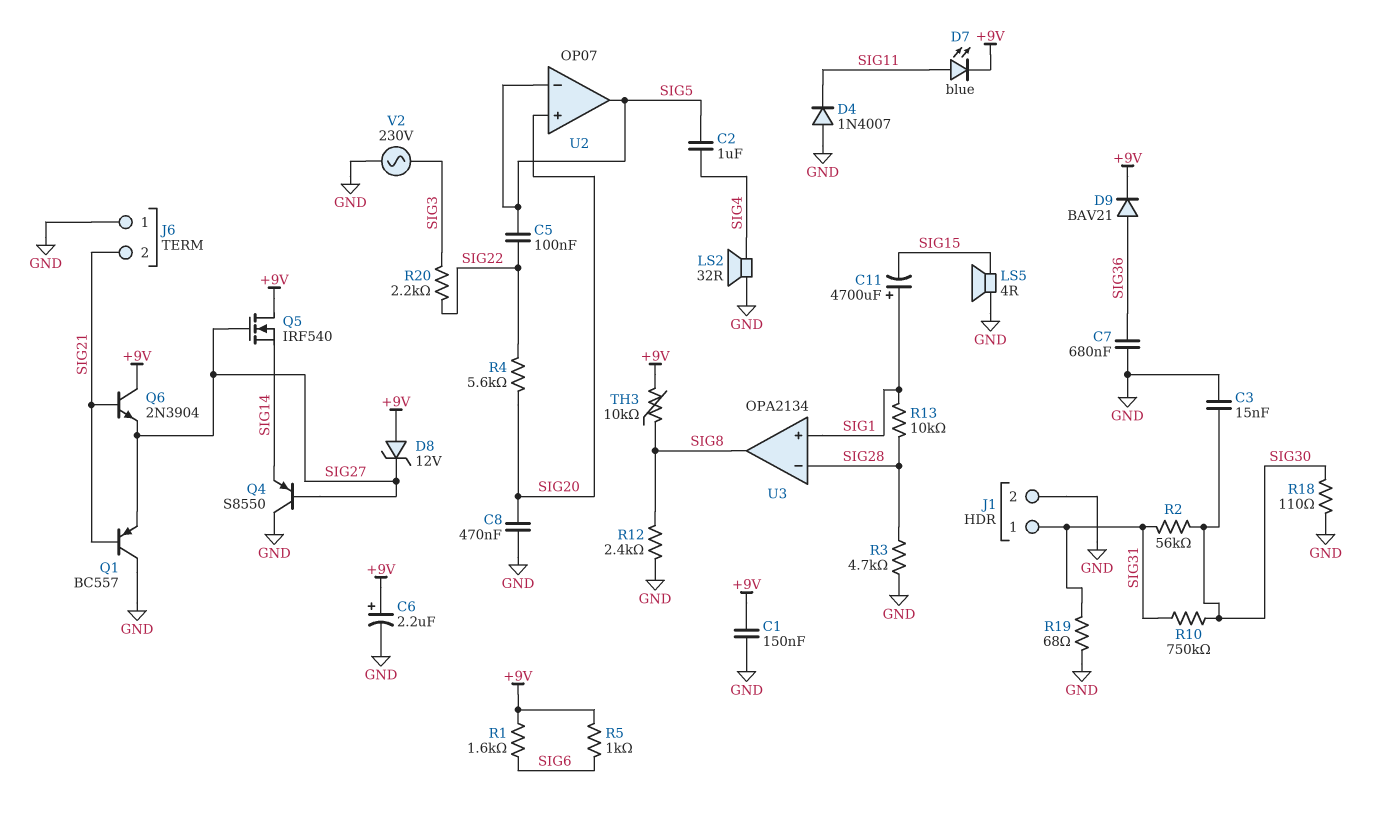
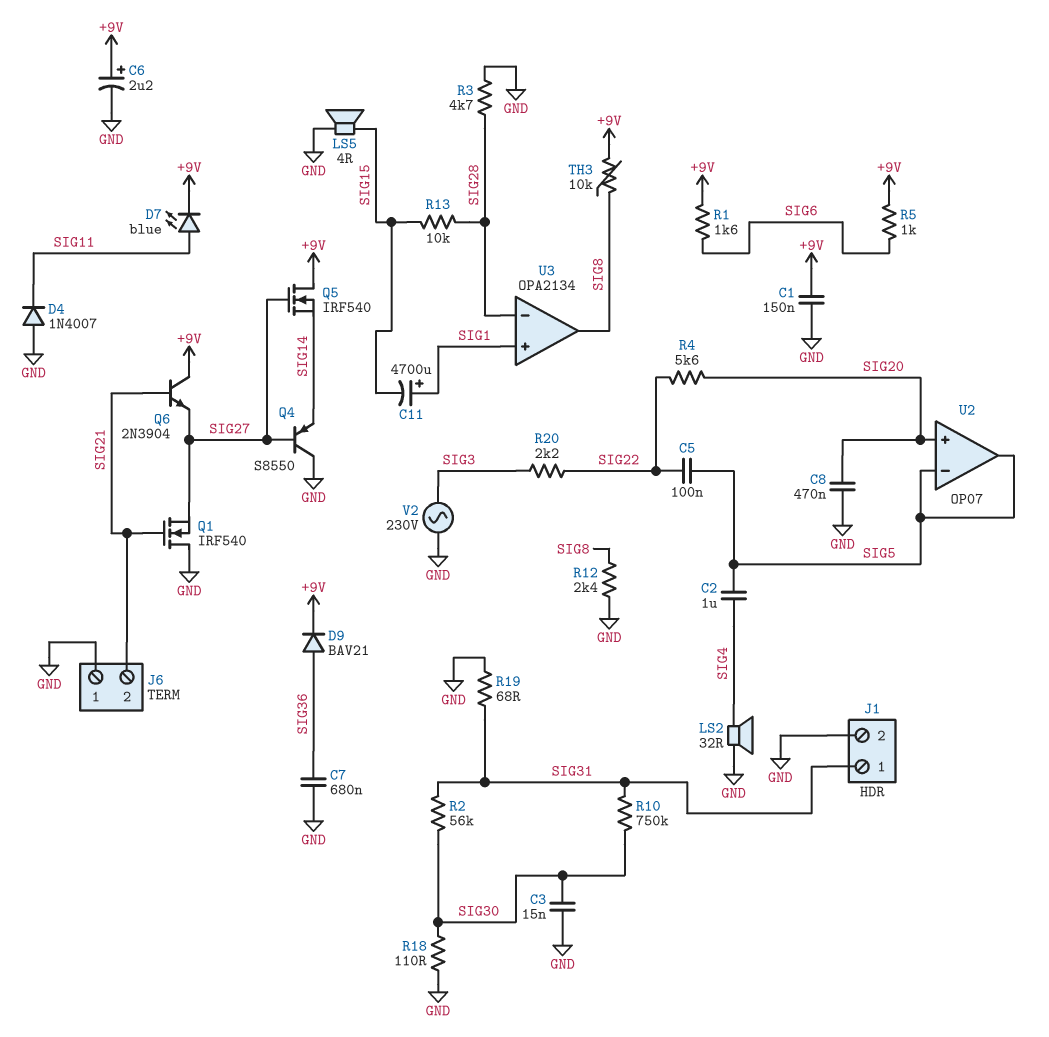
D8: zener 12V (A +9V, K SIG27) -> none
Q1: PNP BC557 (B SIG21, C GND, E SIG27) -> NMOS IRF540 (G SIG21, D GND, S SIG27)
R13: 10k (SIG1, SIG28) -> 10k (SIG15, SIG28)

